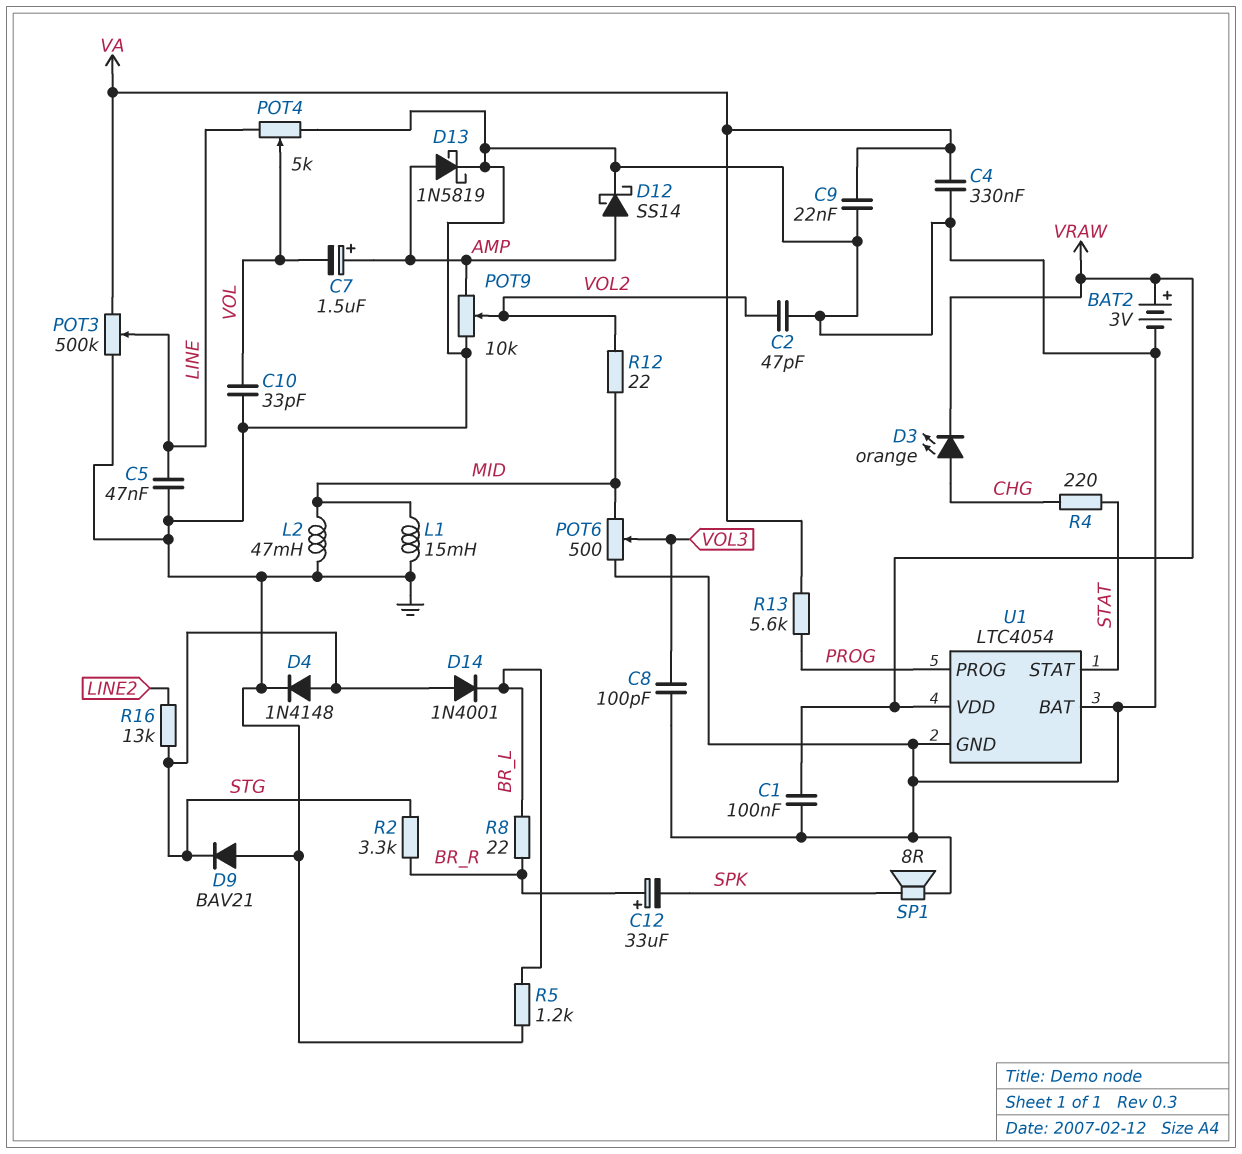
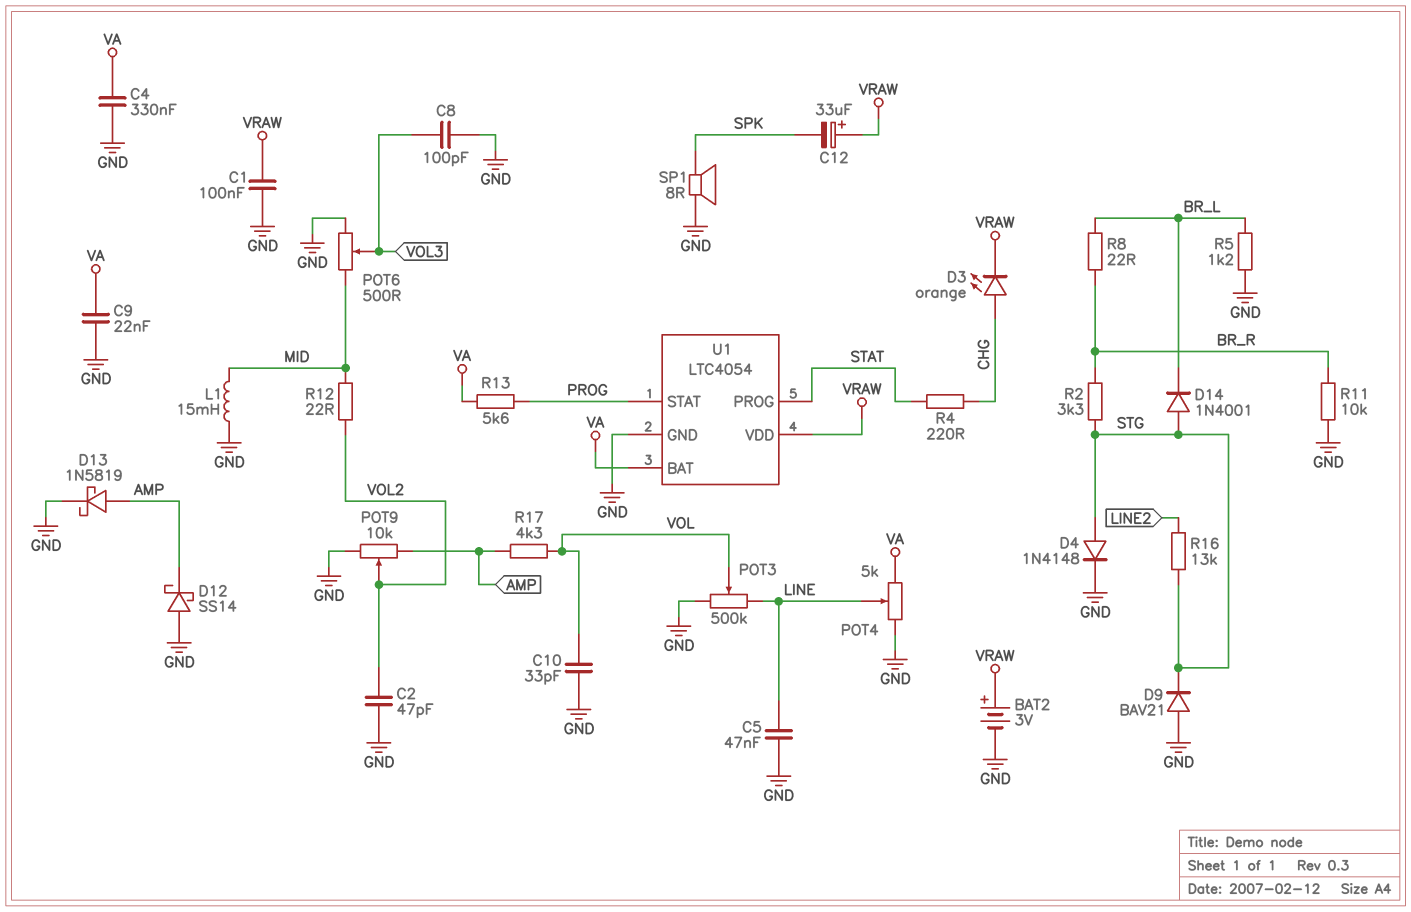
C7: 1.5uF (plus AMP, minus VOL) -> none
C12: 33uF (plus BR_R, minus SPK) -> 33uF (plus VRAW, minus SPK)
D12: schottky SS14 (A AMP, K GND) -> schottky SS14 (A GND, K AMP)
L2: 47mH (GND, MID) -> none
POT3: 500k (GND, VA, wiper LINE) -> 500k (GND, LINE, wiper VOL)
POT4: 5k (GND, LINE, wiper VOL) -> 5k (GND, VA, wiper LINE)
R11: none -> 10k (BR_R, GND)
R17: none -> 4.3k (AMP, VOL)
U1 pin BAT: GND -> VA
U1 pin PROG: PROG -> STAT
U1 pin STAT: STAT -> PROG

